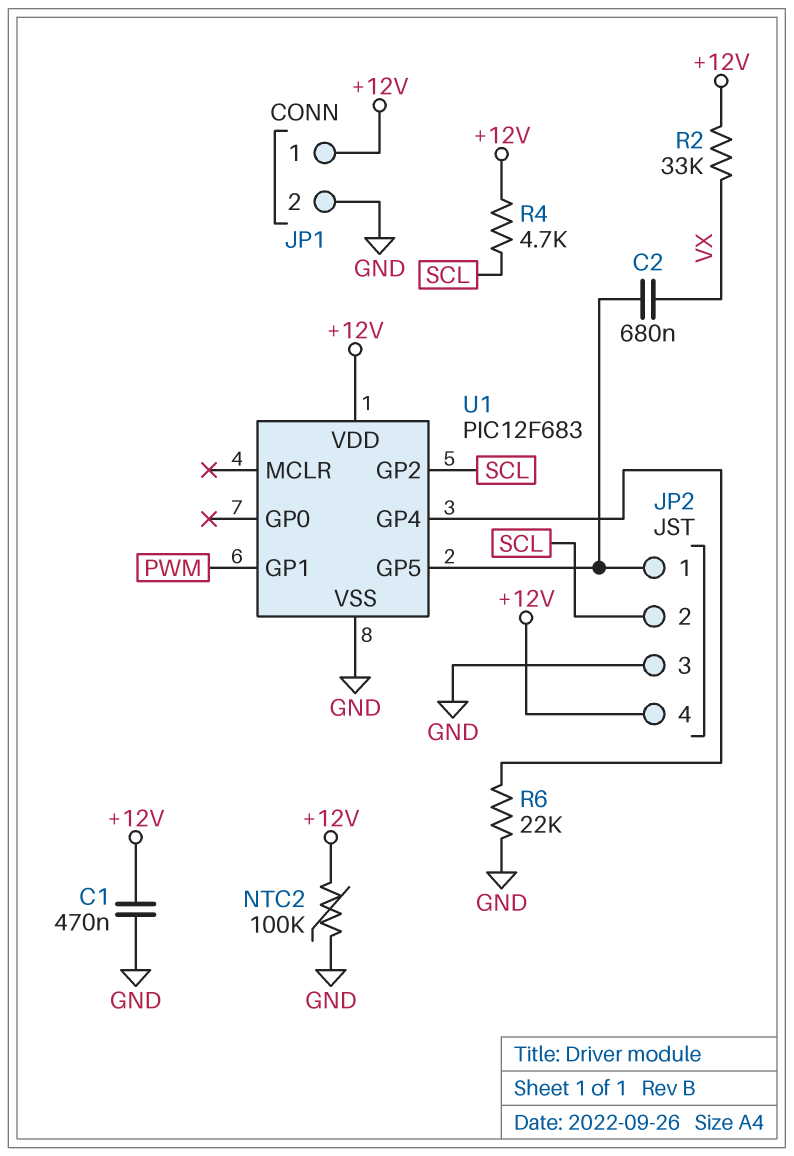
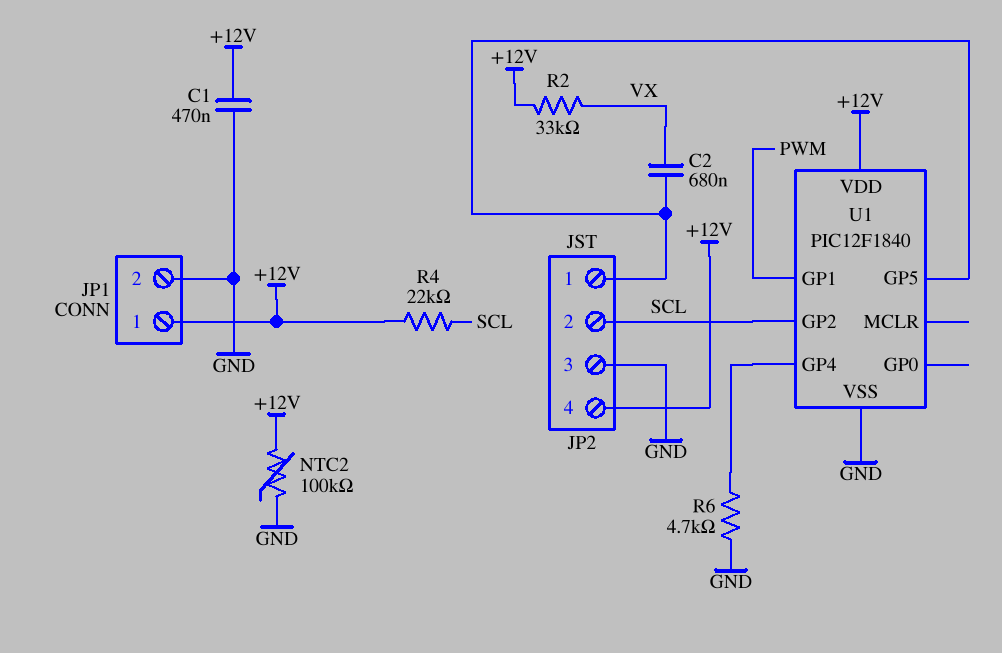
R4: 4.7k (+12V, SCL) -> 22k (+12V, SCL)
R6: 22k (GND, U1/GP4) -> 4.7k (GND, U1/GP4)
U1: PIC12F683 -> PIC12F1840

